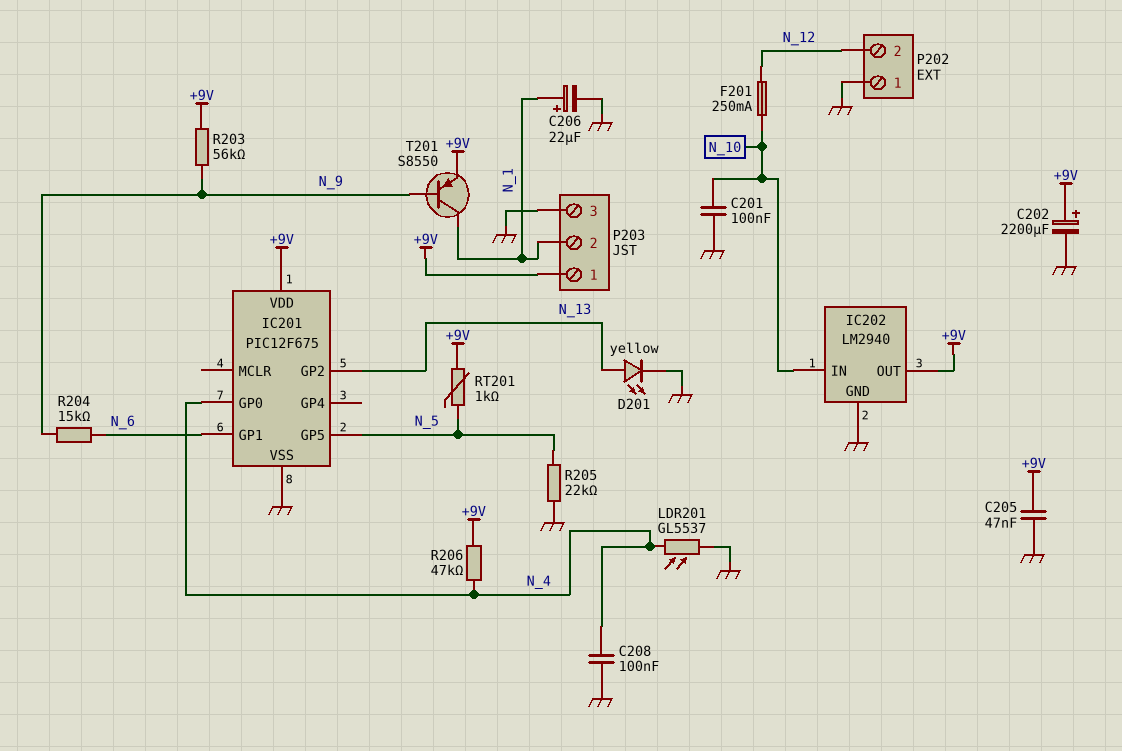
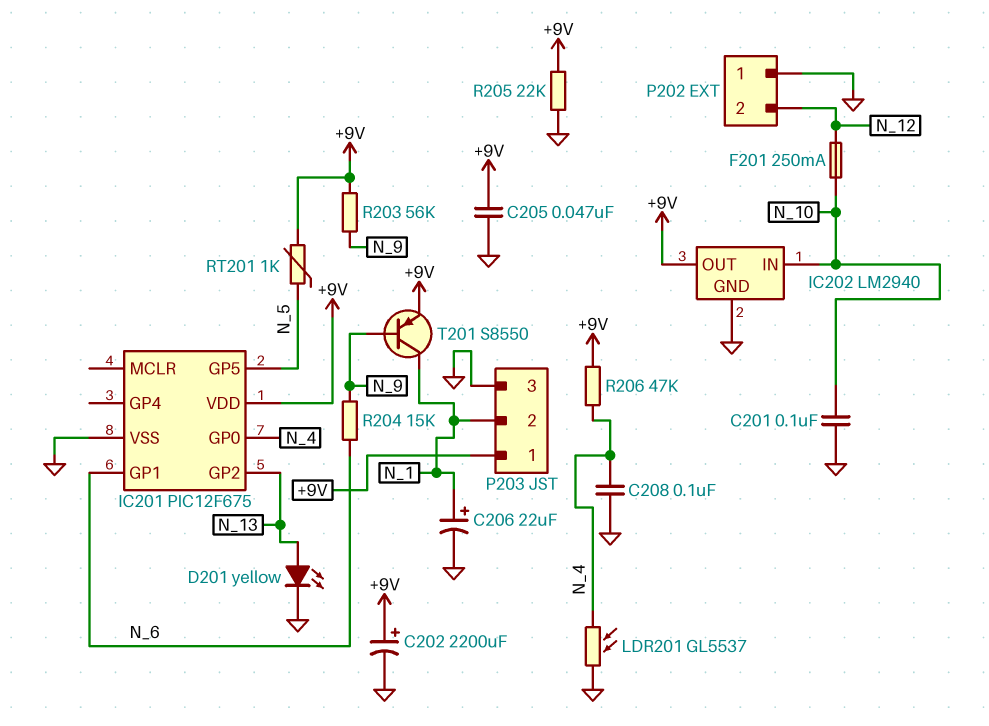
R205: 22k (GND, N_5) -> 22k (+9V, GND)

